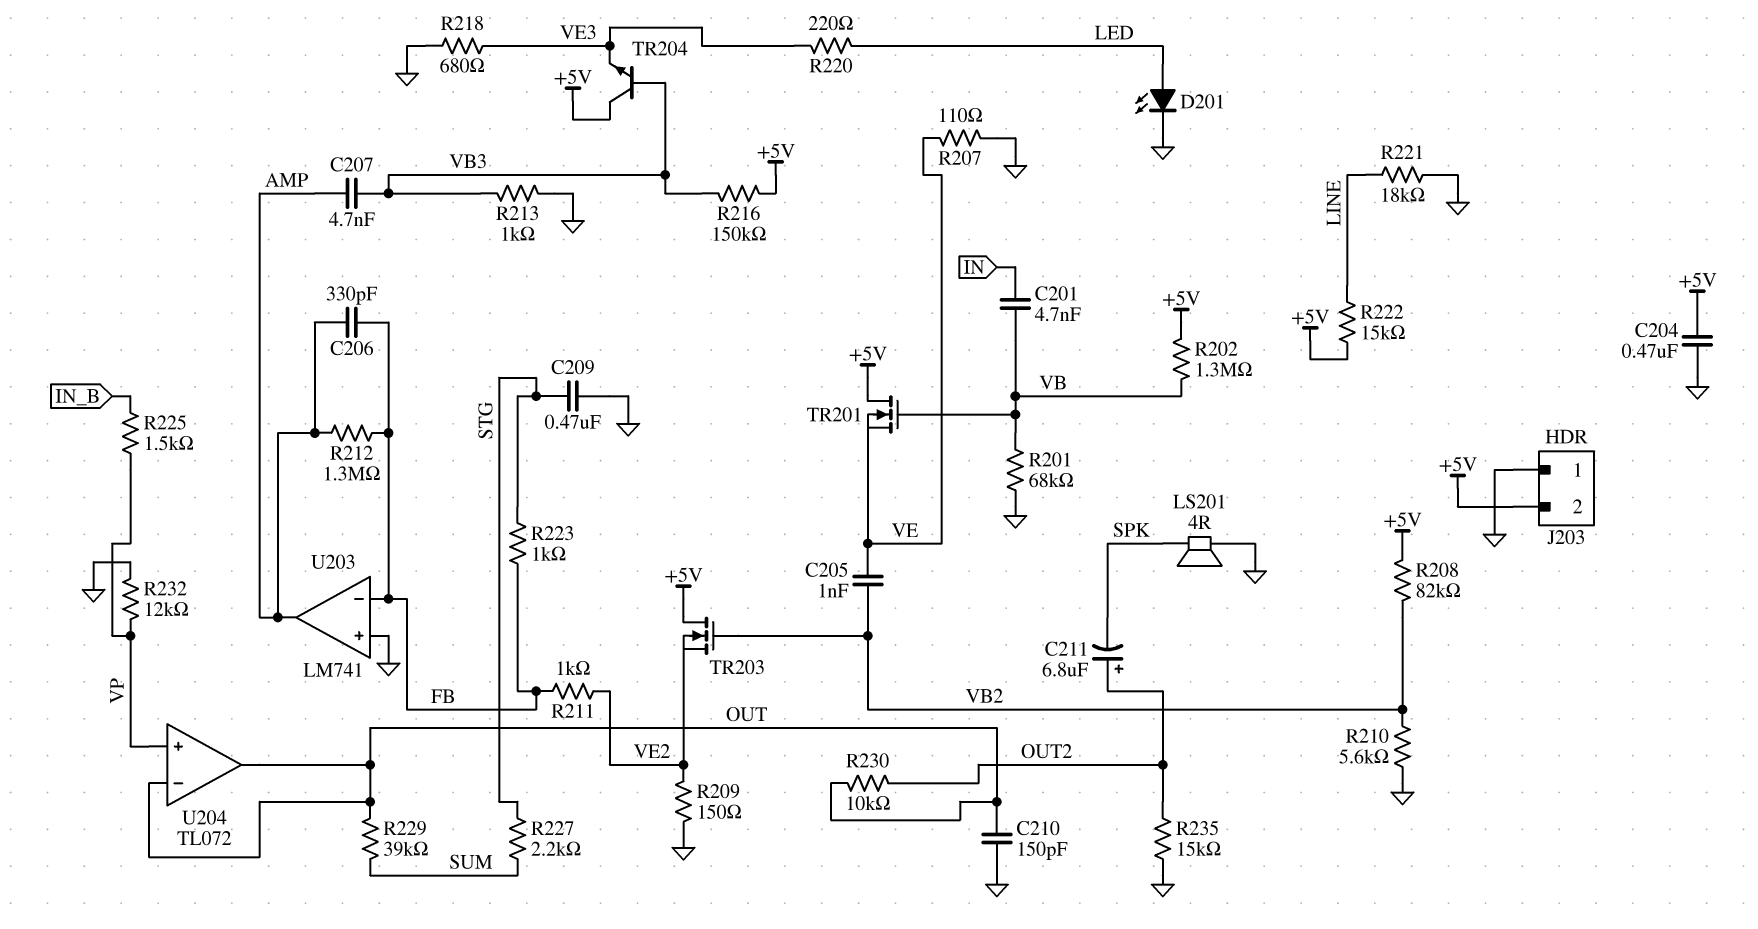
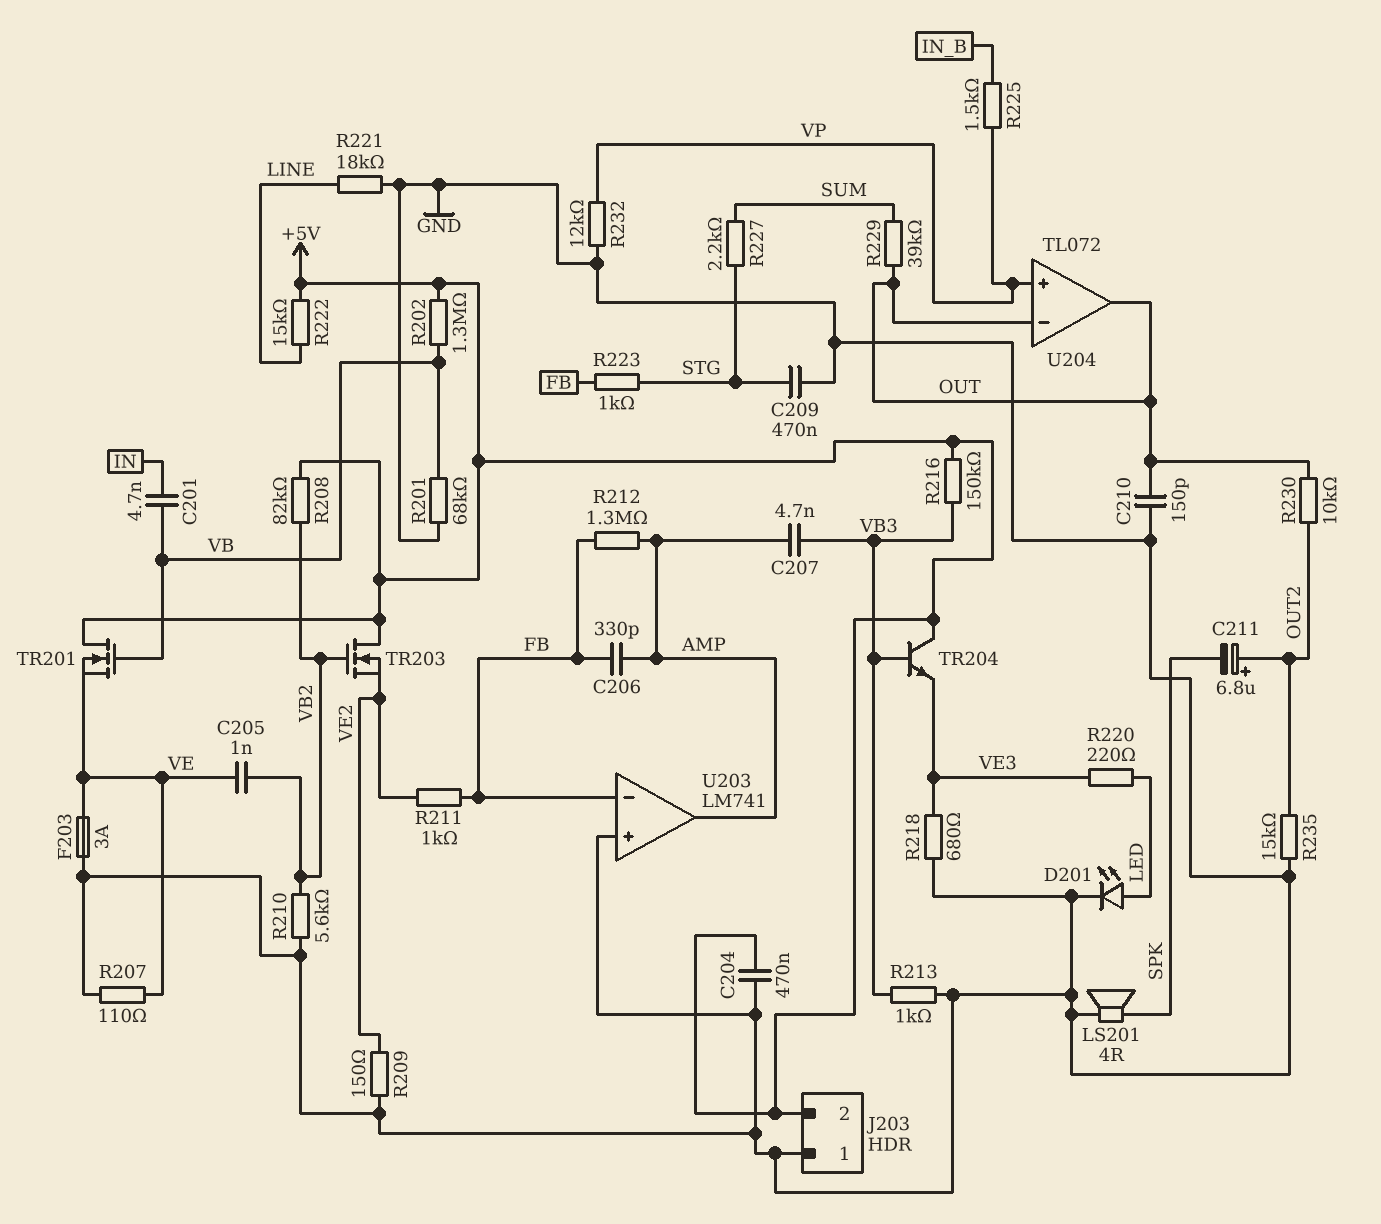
F203: none -> 3A (GND, VE)

